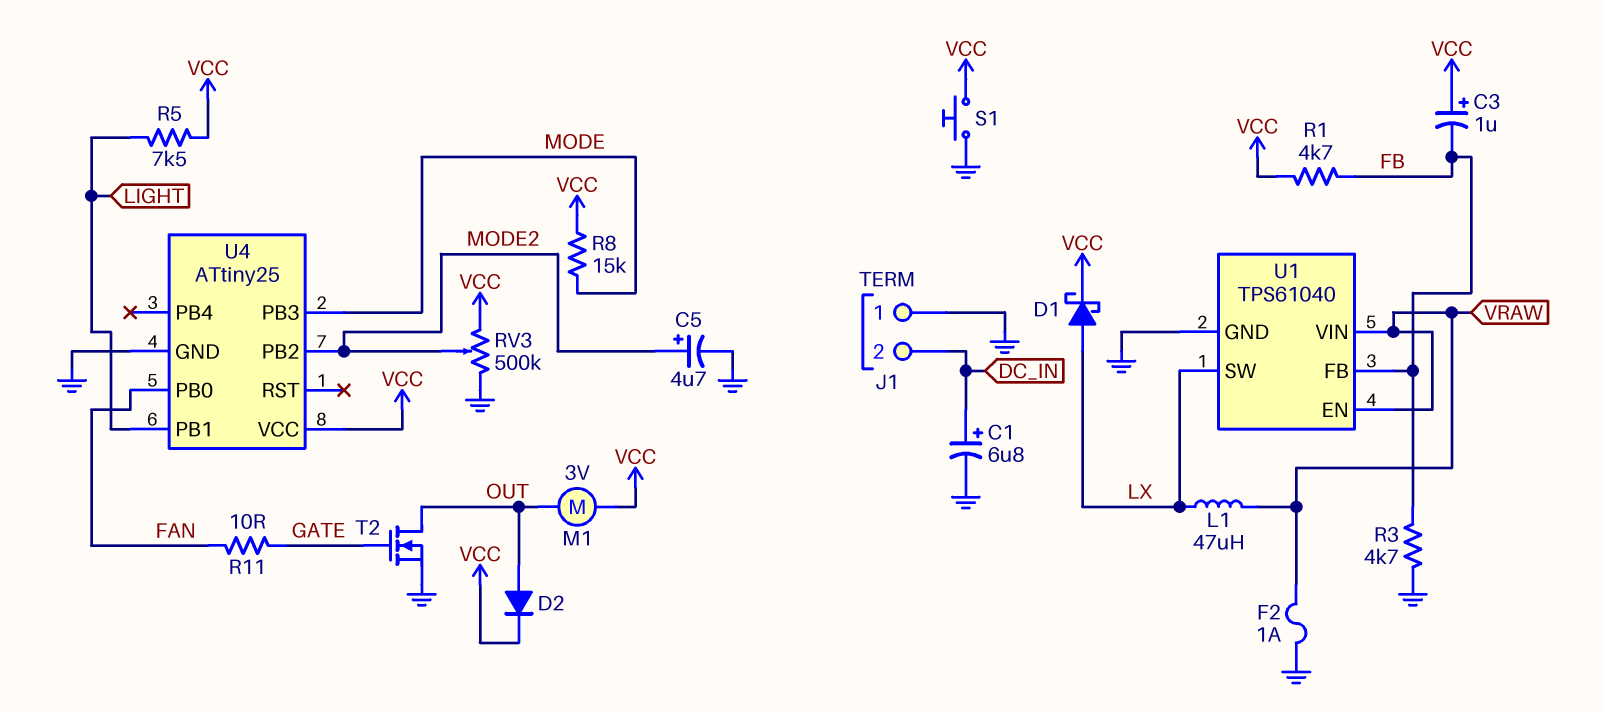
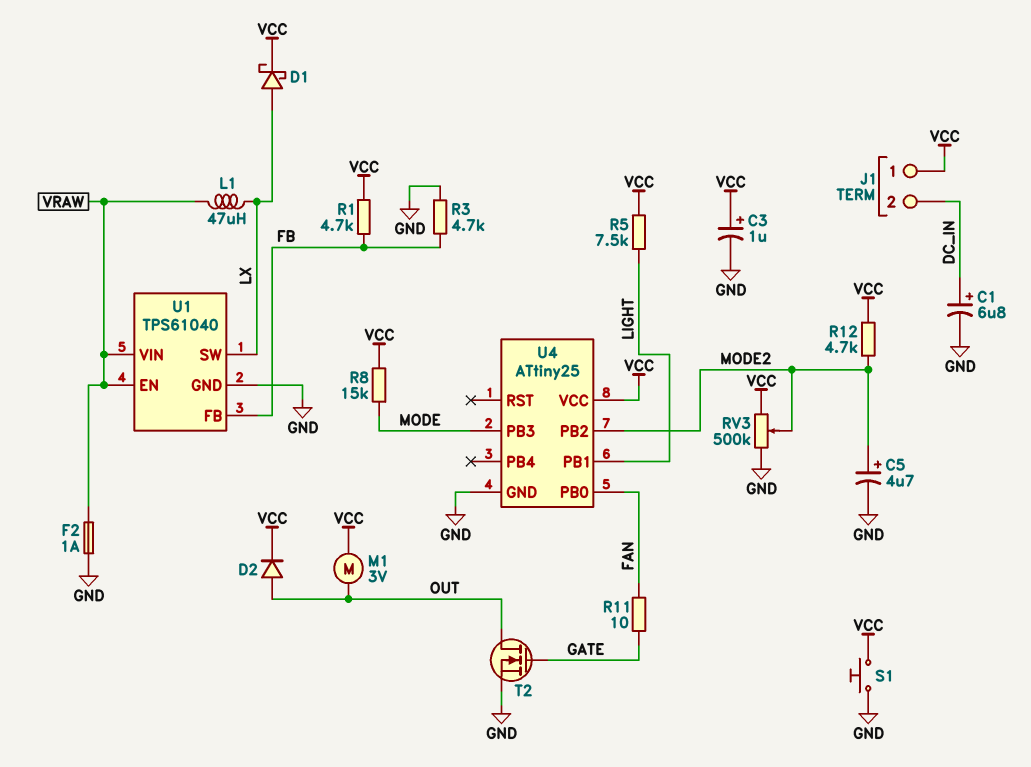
C3: 1uF (plus VCC, minus FB) -> 1uF (plus VCC, minus GND)
J1 pin 1: GND -> VCC
R12: none -> 4.7k (MODE2, VCC)

